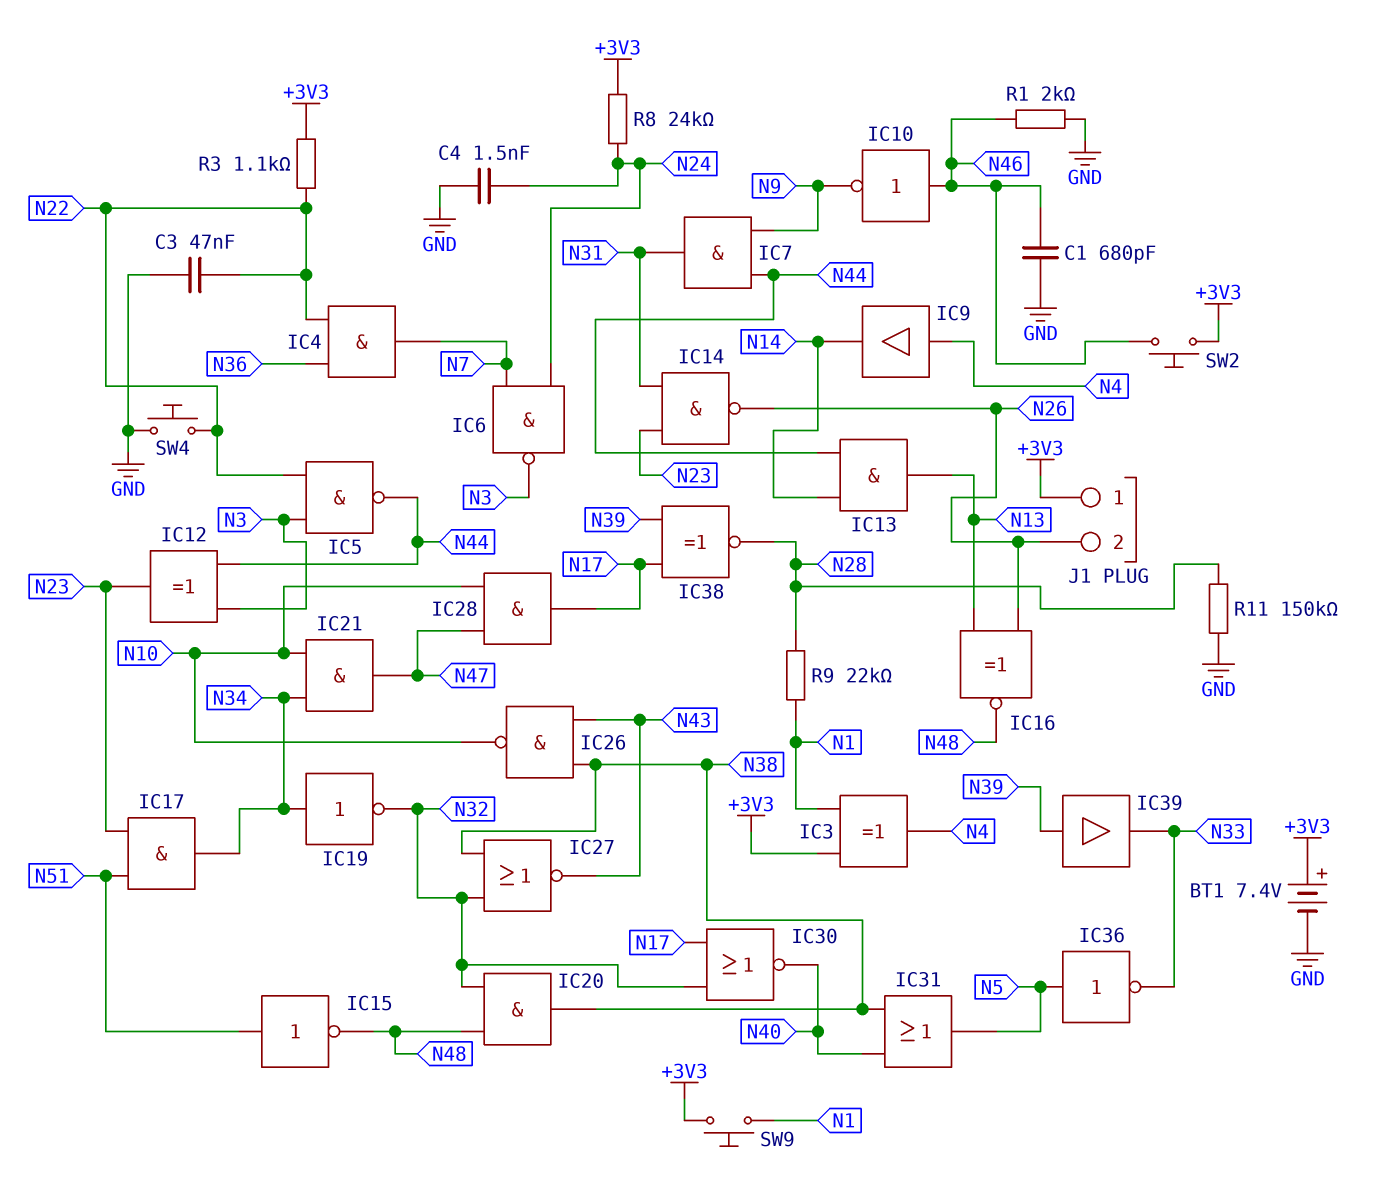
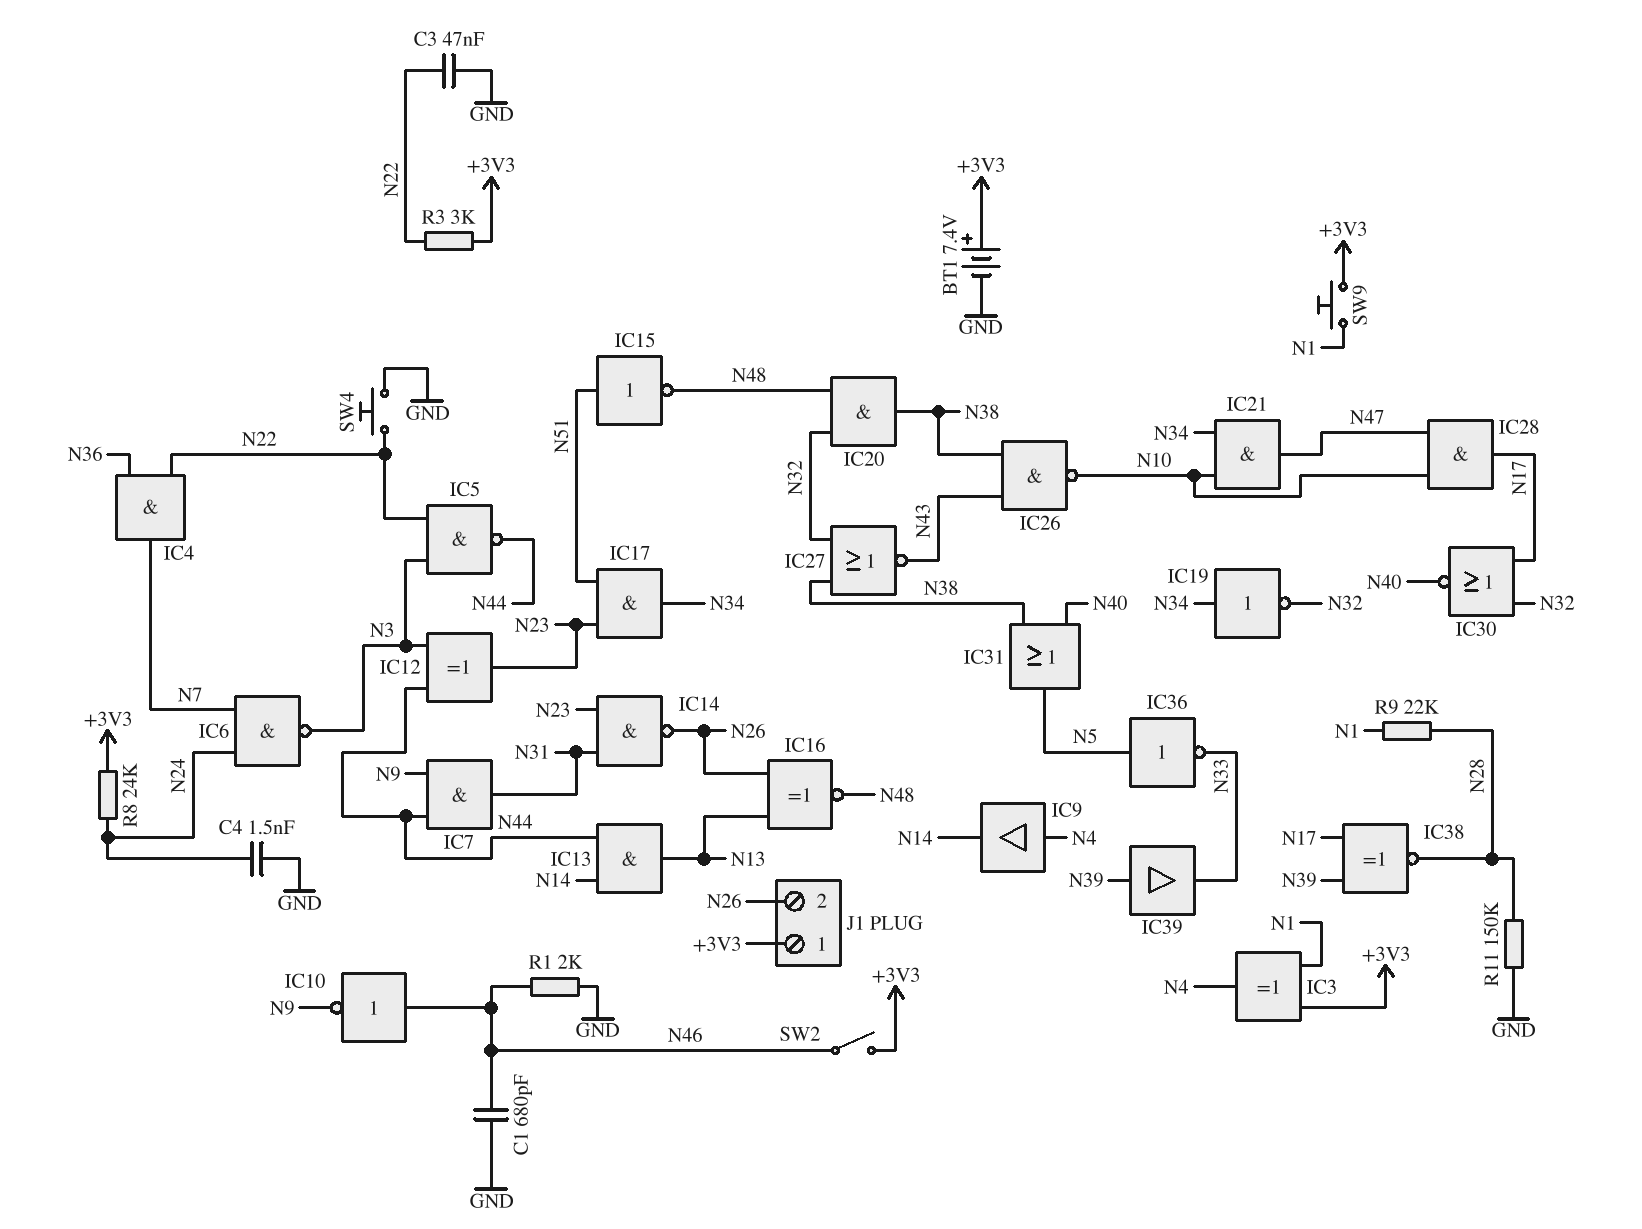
R3: 1.1k (+3V3, N22) -> 3k (+3V3, N22)
SW2: button (+3V3, N46) -> switch (+3V3, N46)

